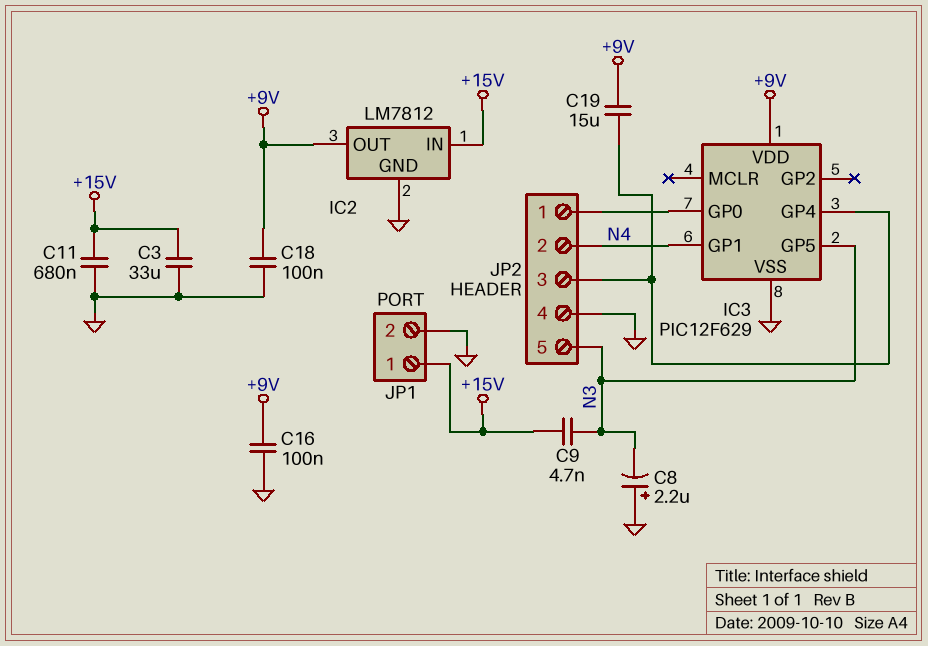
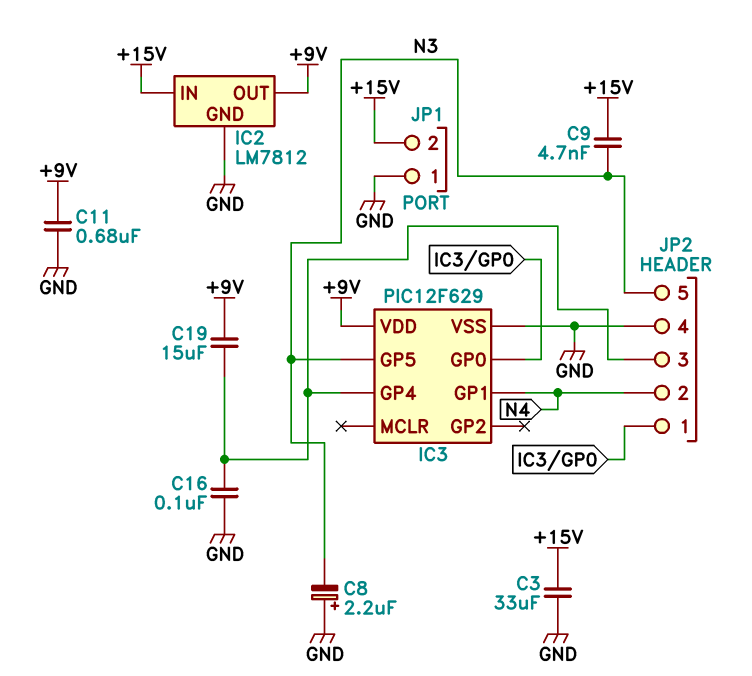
C11: 680nF (+15V, GND) -> 680nF (+9V, GND)
C16: 100nF (+9V, GND) -> 100nF (GND, IC3/GP4)
C18: 100nF (+9V, GND) -> none
JP1 pin 1: +15V -> GND
JP1 pin 2: GND -> +15V

